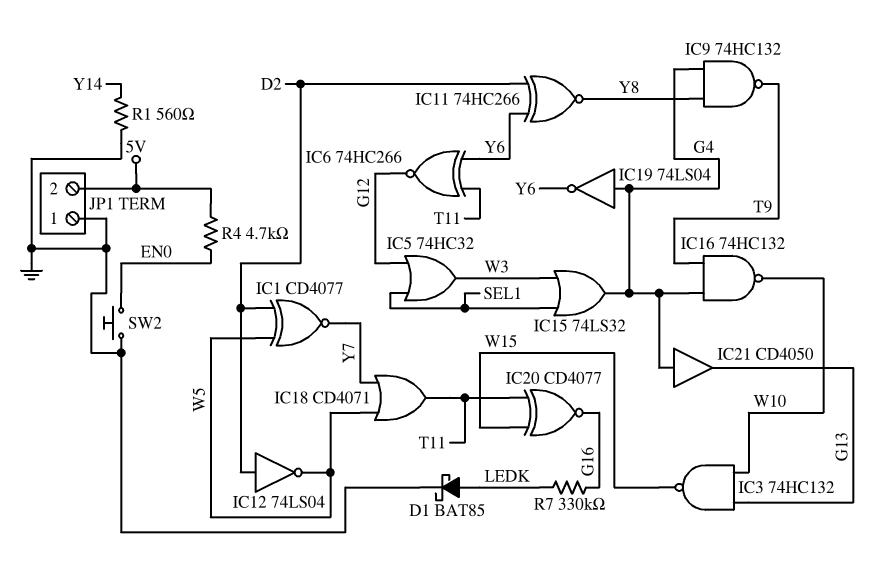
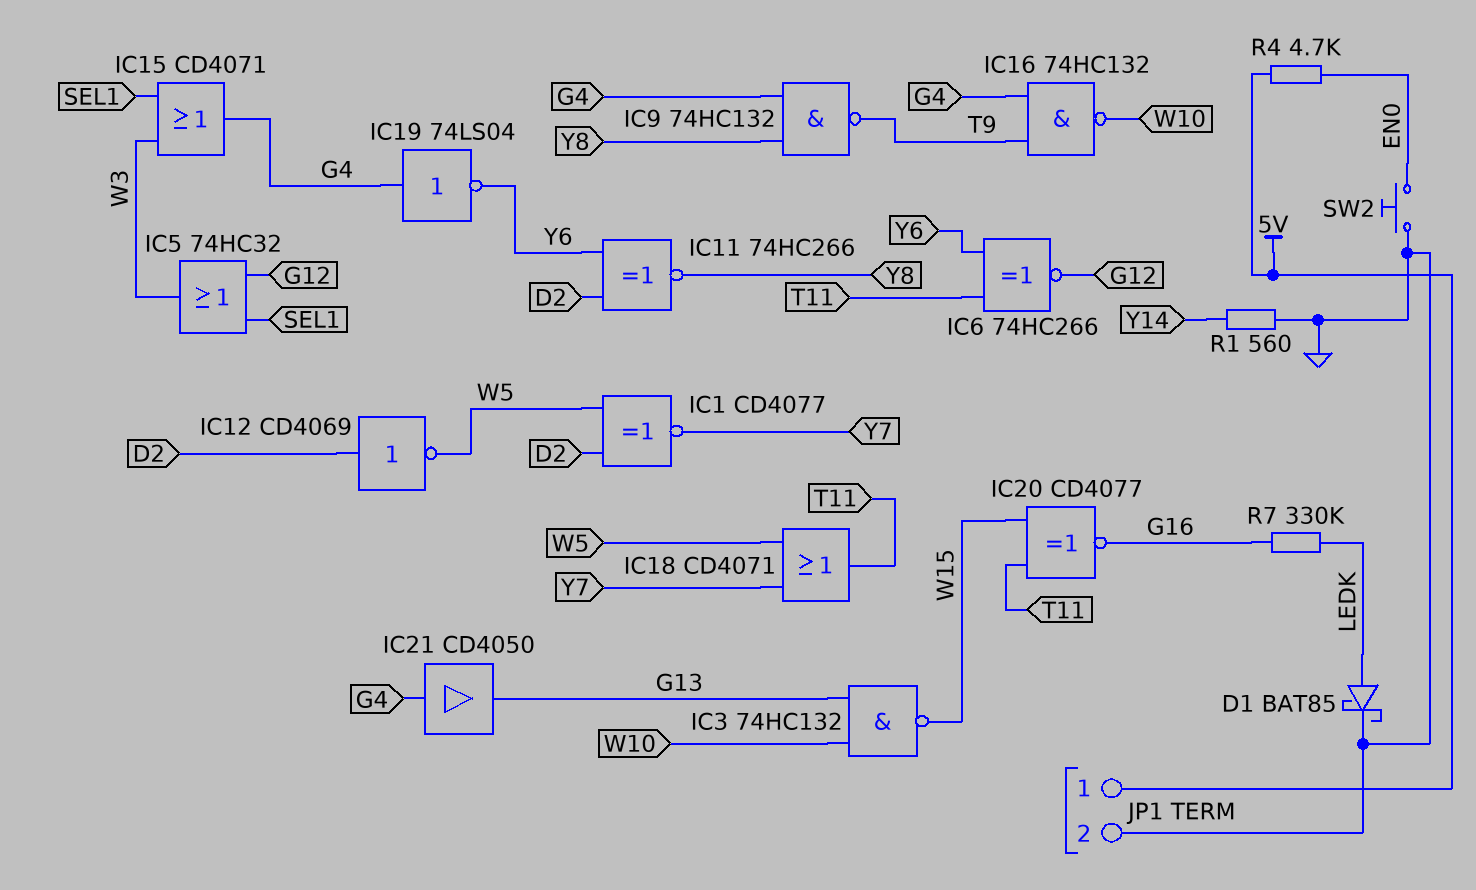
IC12: NOT 74LS04 (in D2, out W5) -> NOT CD4069 (in D2, out W5)
IC15: OR 74LS32 (in SEL1, in W3, out G4) -> OR CD4071 (in SEL1, in W3, out G4)
JP1 pin 1: GND -> 5V
JP1 pin 2: 5V -> GND

